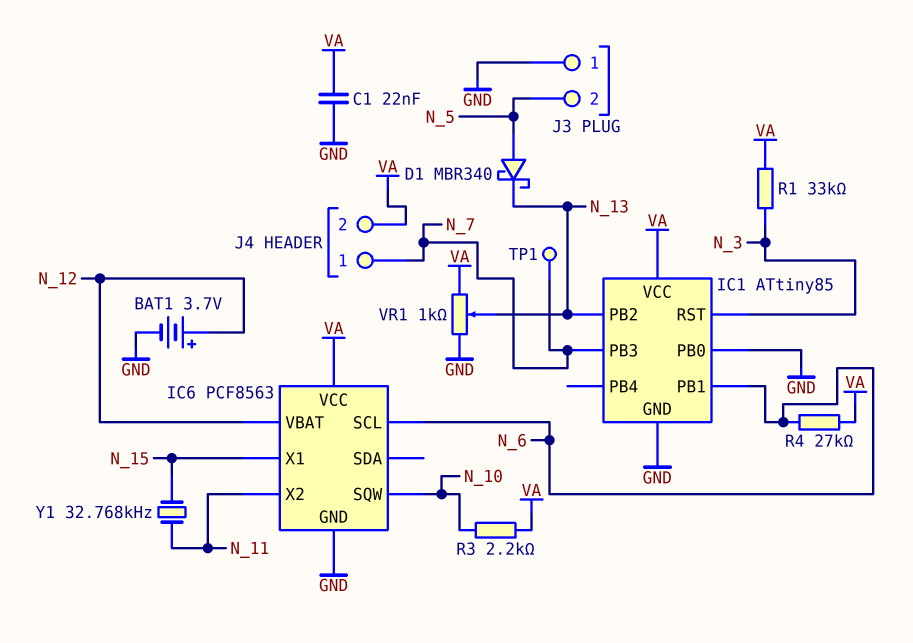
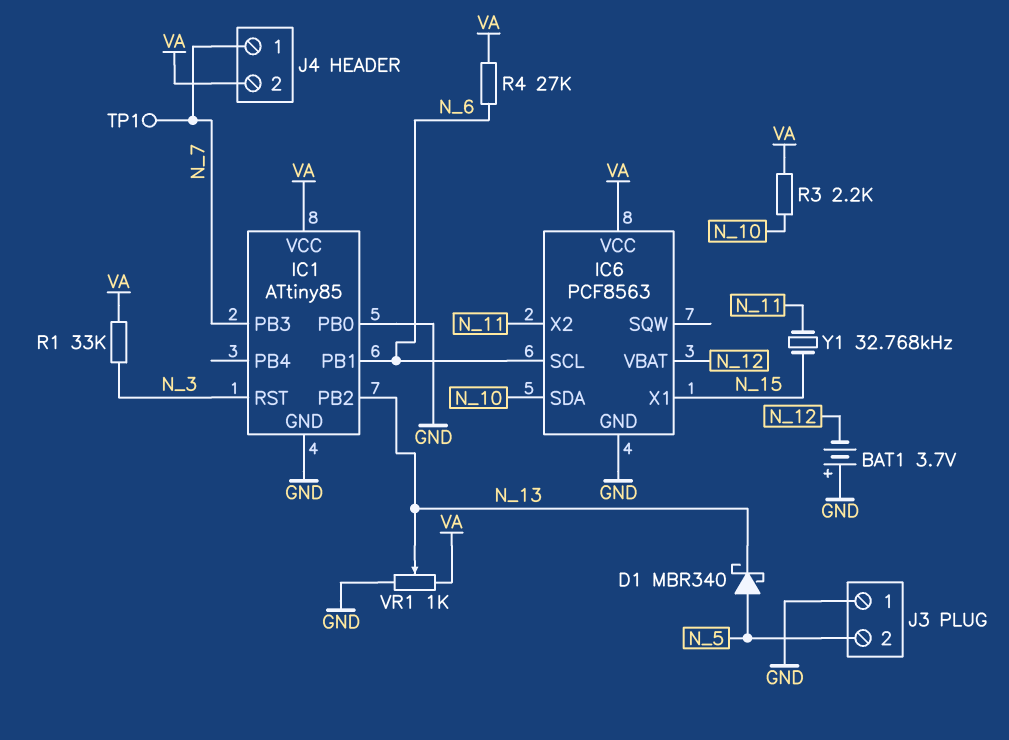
BAT1: 3.7V (plus N_12, minus GND) -> 3.7V (plus GND, minus N_12)
C1: 22nF (GND, VA) -> none
IC6 pin SDA: none -> N_10
IC6 pin SQW: N_10 -> none

